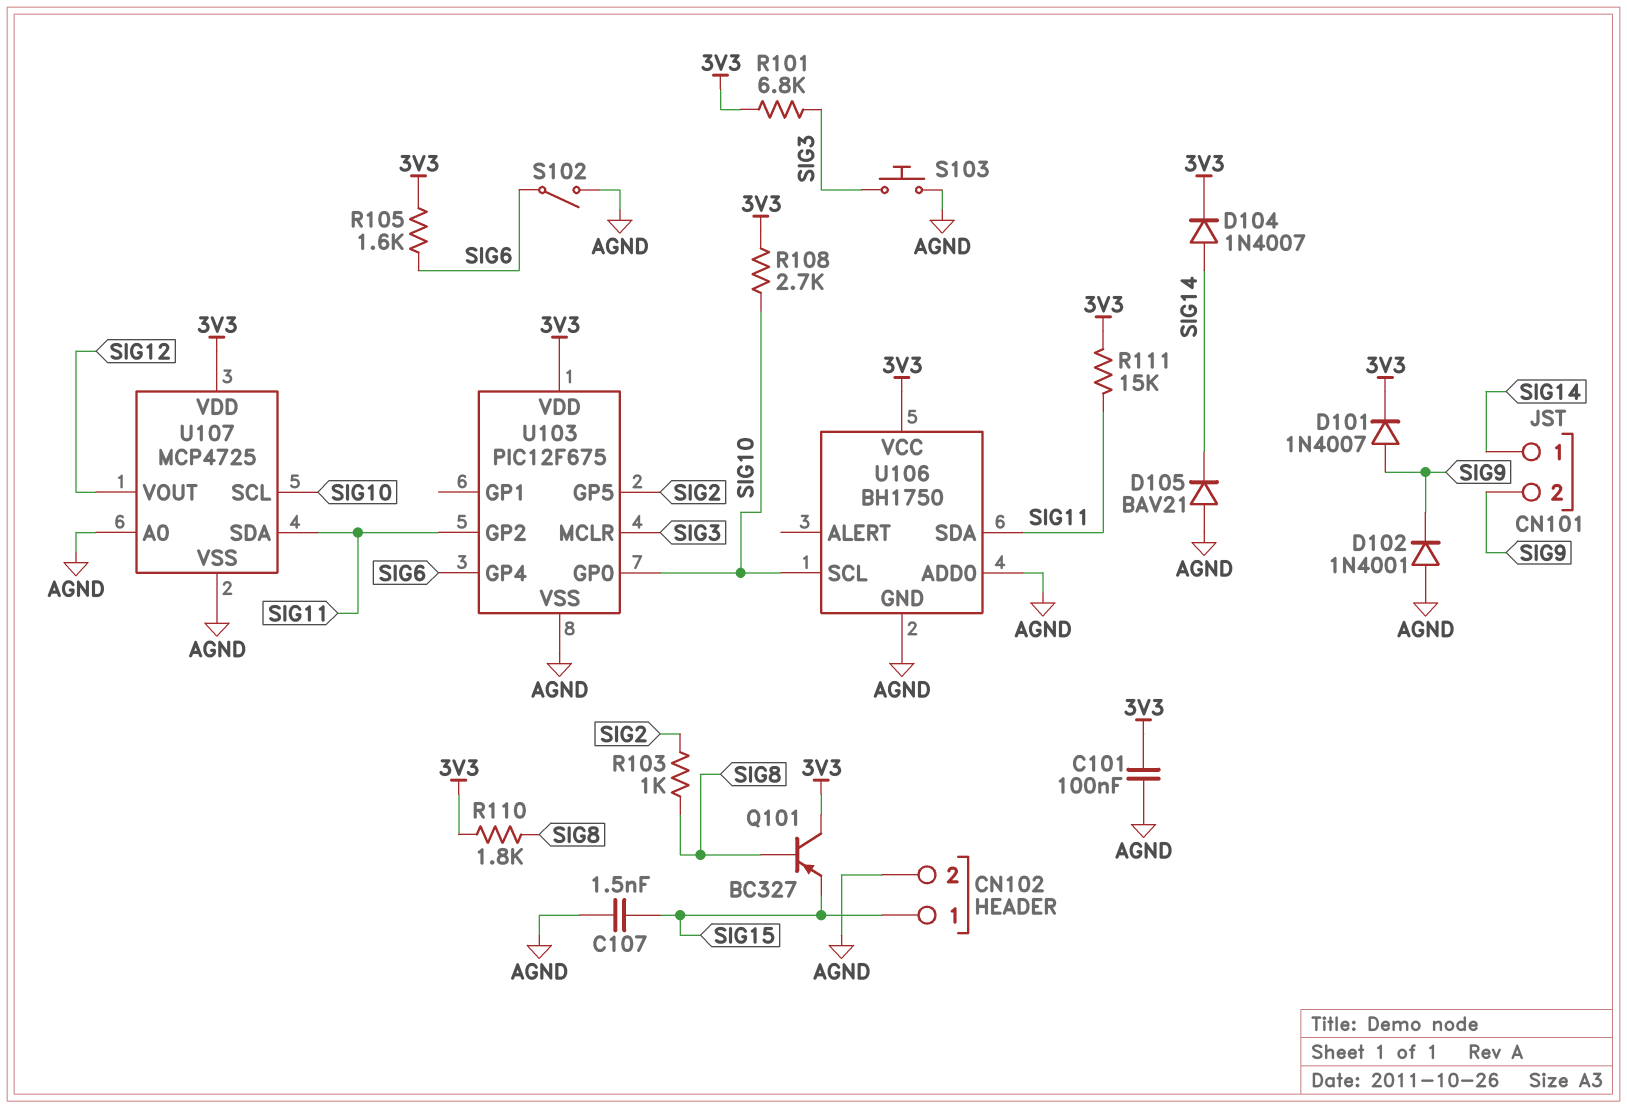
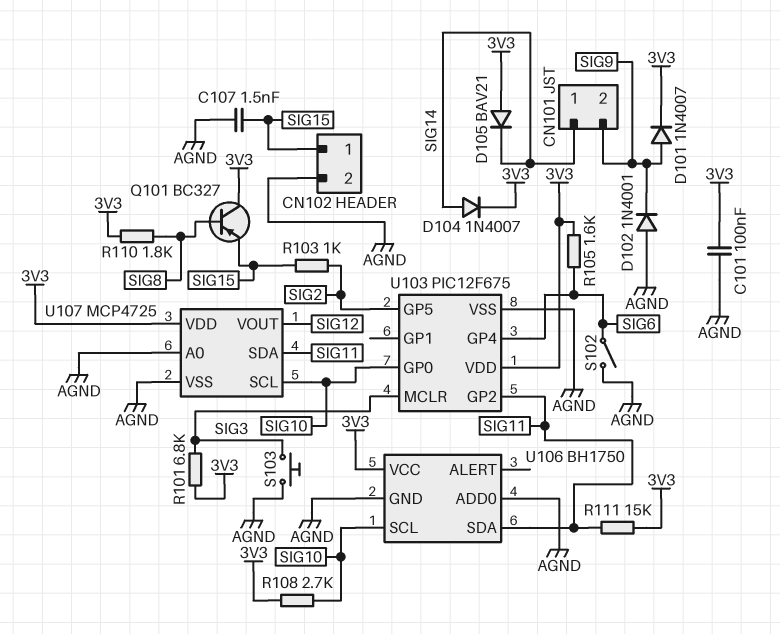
D105: diode BAV21 (A AGND, K SIG14) -> diode BAV21 (A 3V3, K SIG14)
R103: 1k (SIG2, SIG8) -> 1k (SIG2, SIG15)

